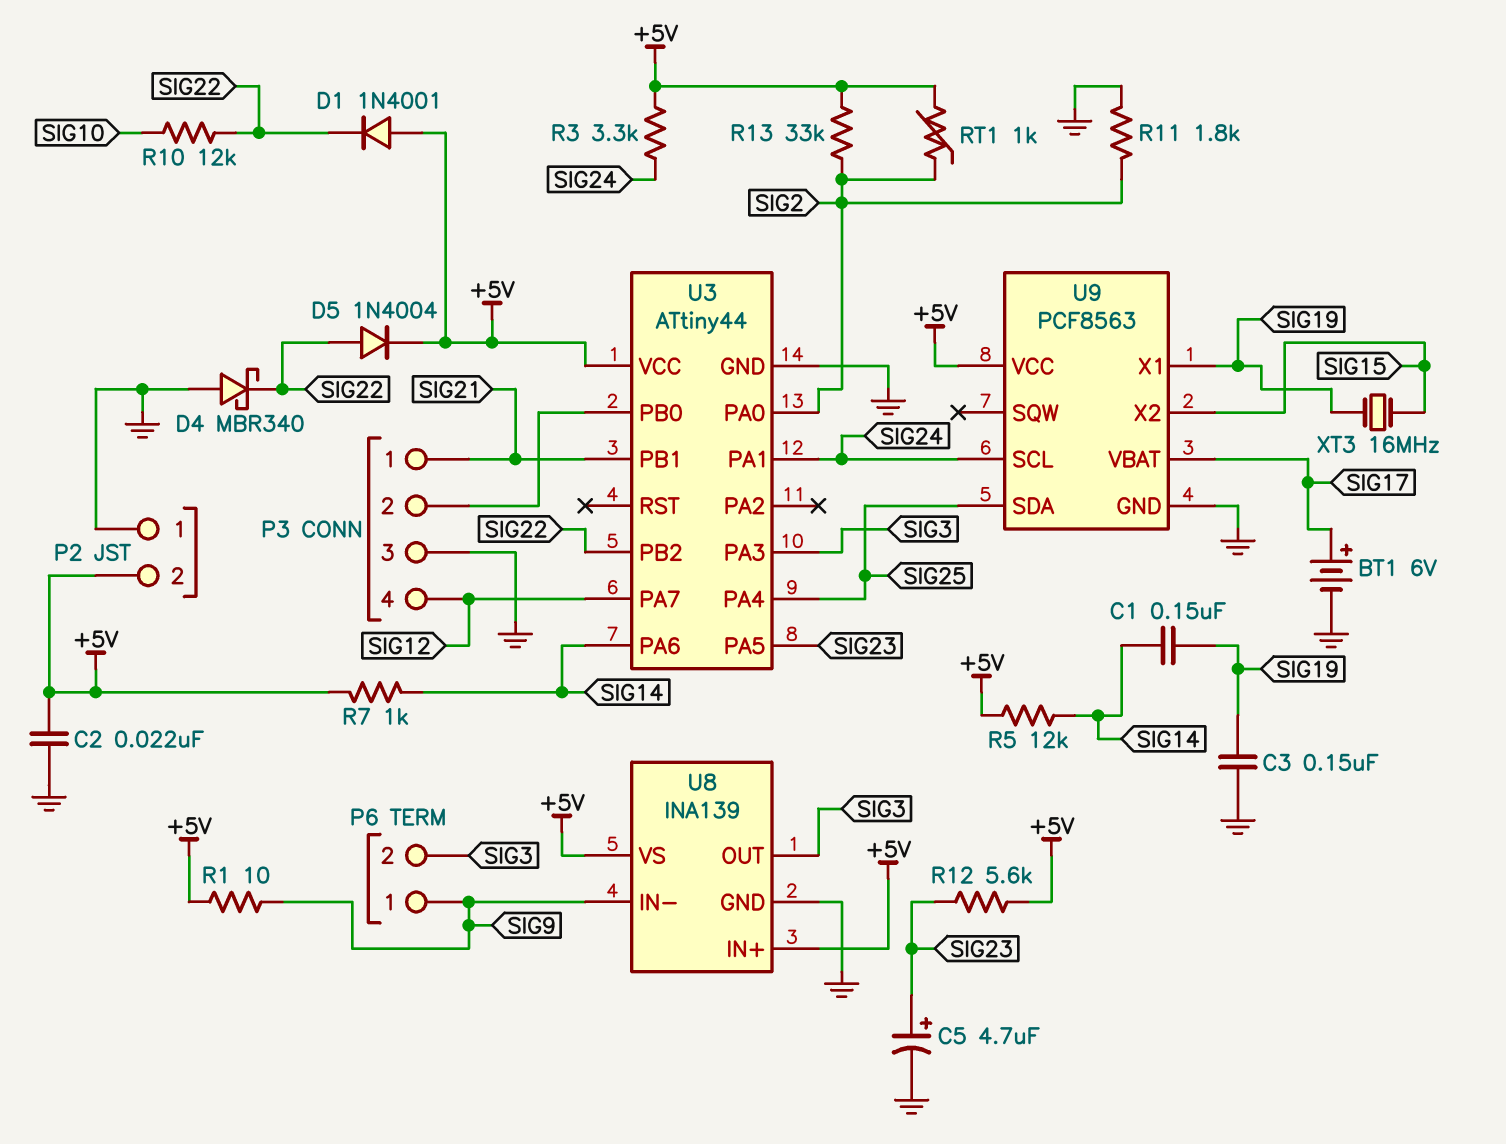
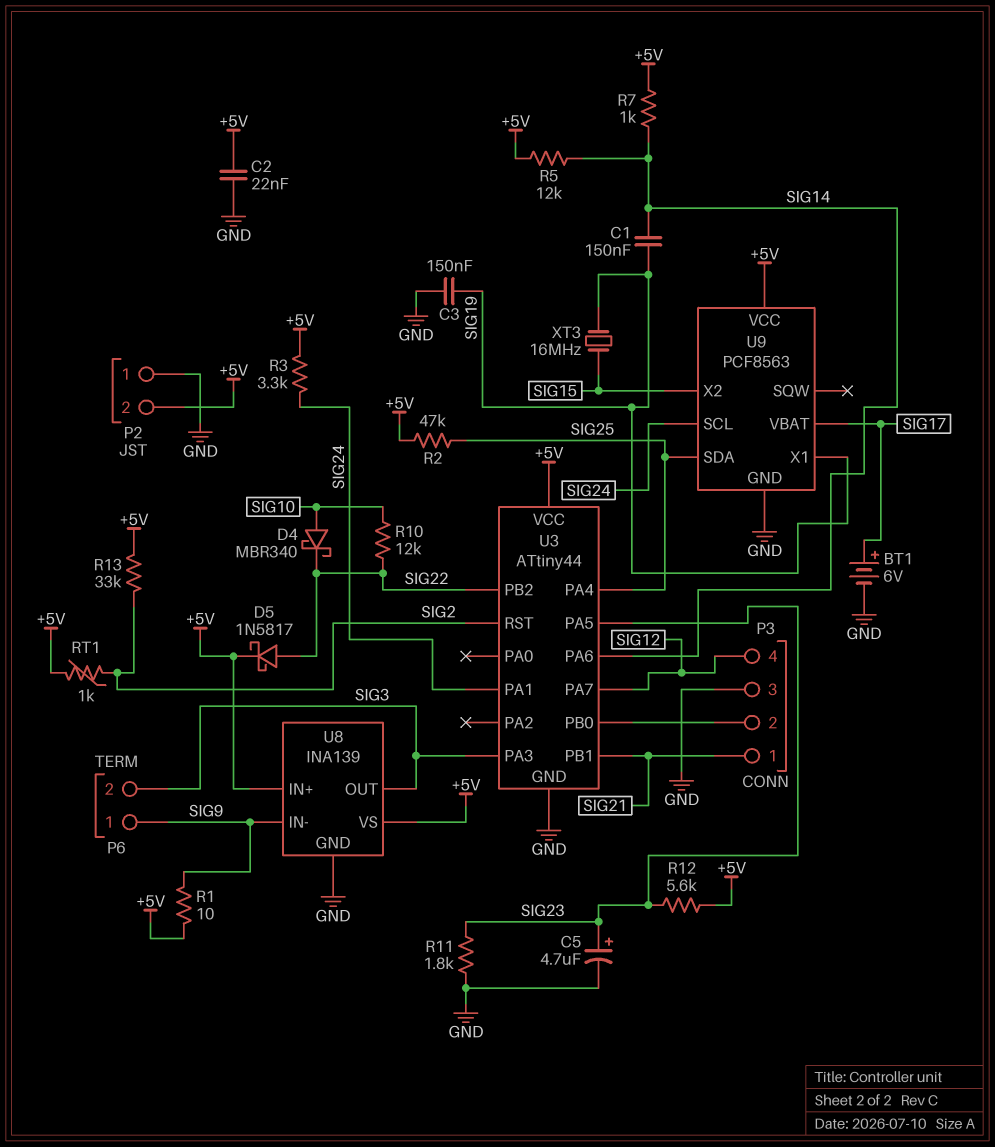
D1: diode 1N4001 (A +5V, K SIG22) -> none
D4: schottky MBR340 (A GND, K SIG22) -> schottky MBR340 (A SIG10, K SIG22)
D5: diode 1N4004 (A SIG22, K +5V) -> schottky 1N5817 (A SIG22, K +5V)
R2: none -> 47k (+5V, SIG25)
R11: 1.8k (GND, SIG2) -> 1.8k (GND, SIG23)
U3 pin PA0: SIG2 -> none
U3 pin RST: none -> SIG2

